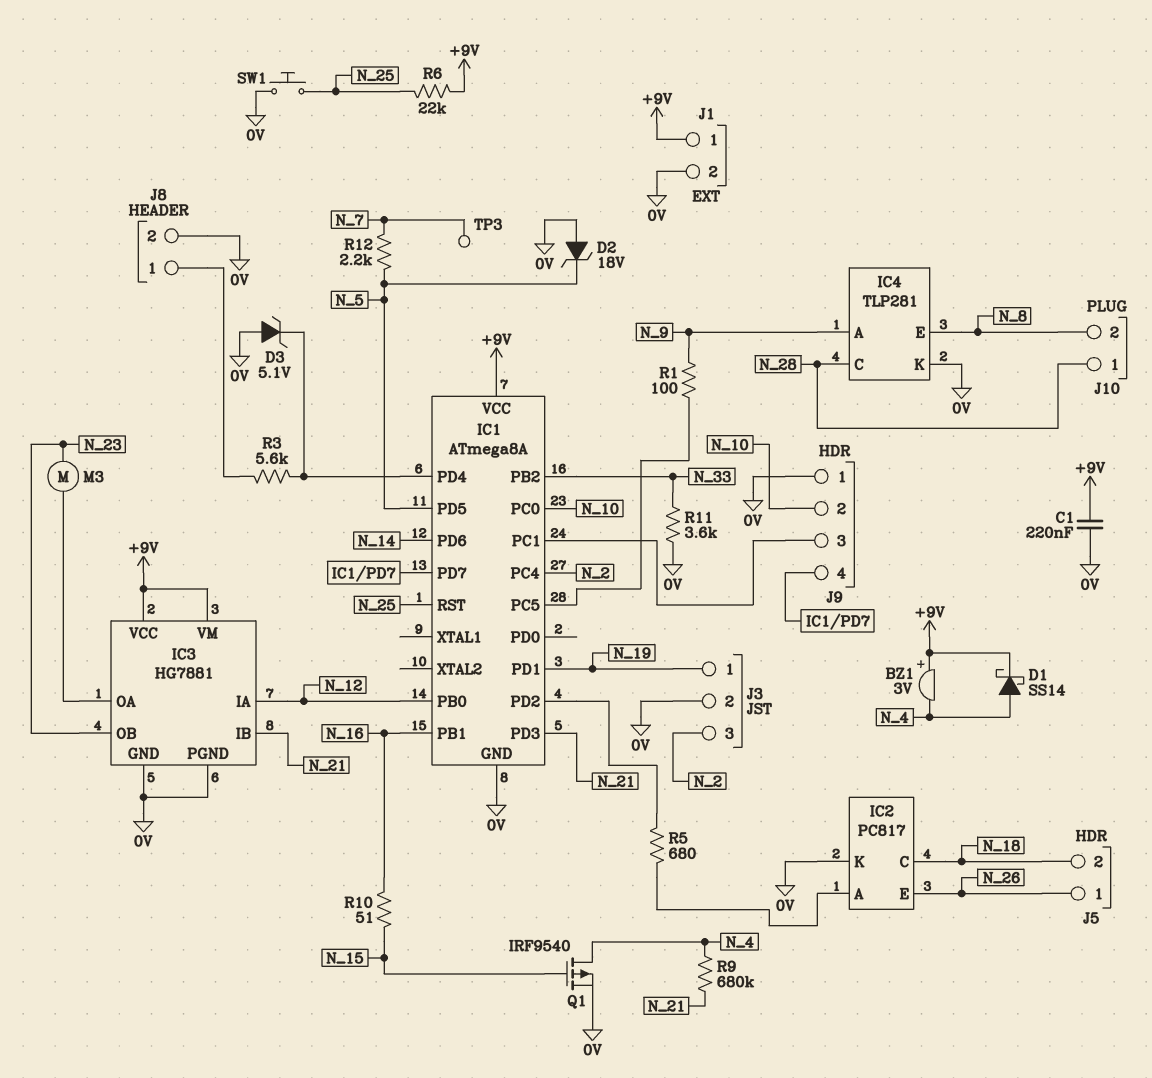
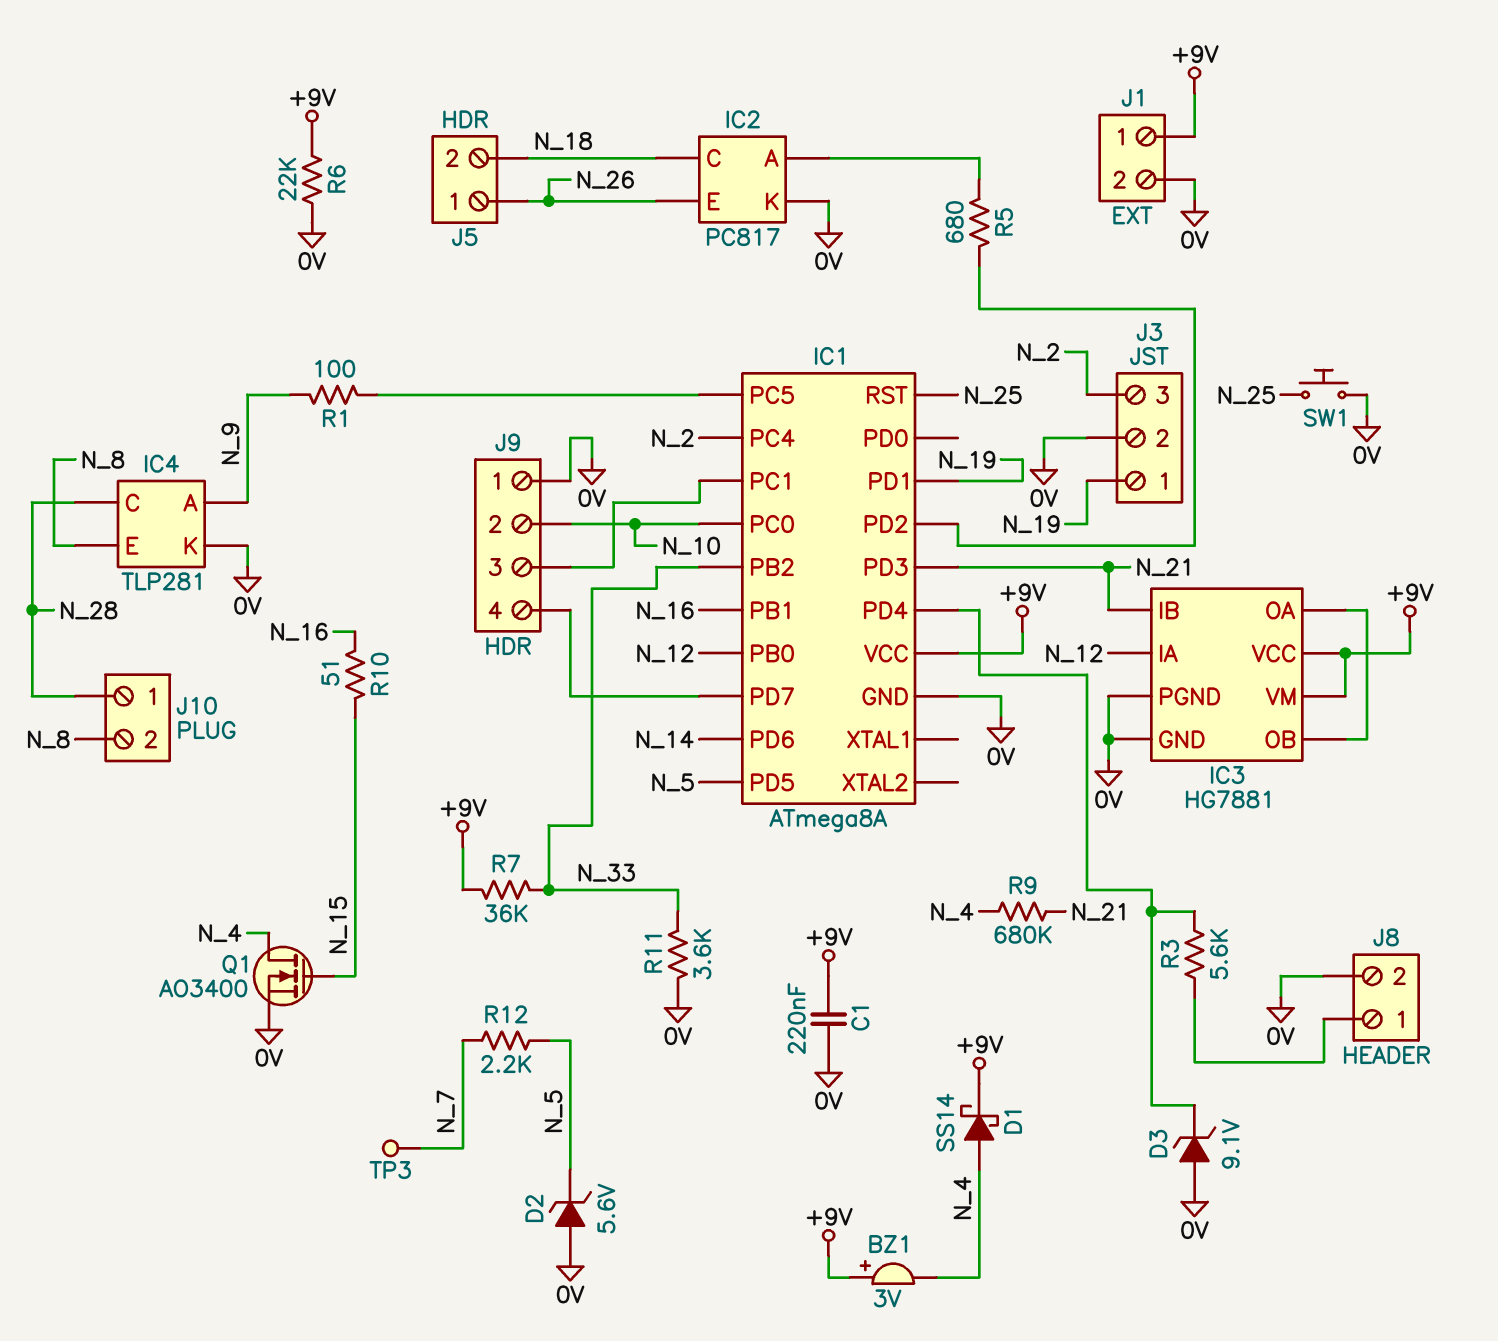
D2: zener 18V (A 0V, K N_5) -> zener 5.6V (A 0V, K N_5)
D3: zener 5.1V (A 0V, K IC1/PD4) -> zener 9.1V (A 0V, K IC1/PD4)
IC3 pin OB: N_23 -> IC3/OA
M3: motor (IC3/OA, N_23) -> none
Q1: PMOS IRF9540 (G N_15, D N_4, S 0V) -> NMOS AO3400 (G N_15, D N_4, S 0V)
R6: 22k (+9V, N_25) -> 22k (+9V, 0V)
R7: none -> 36k (+9V, N_33)

